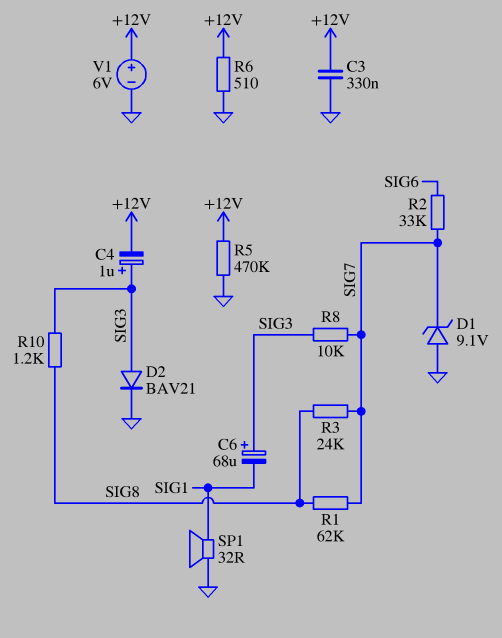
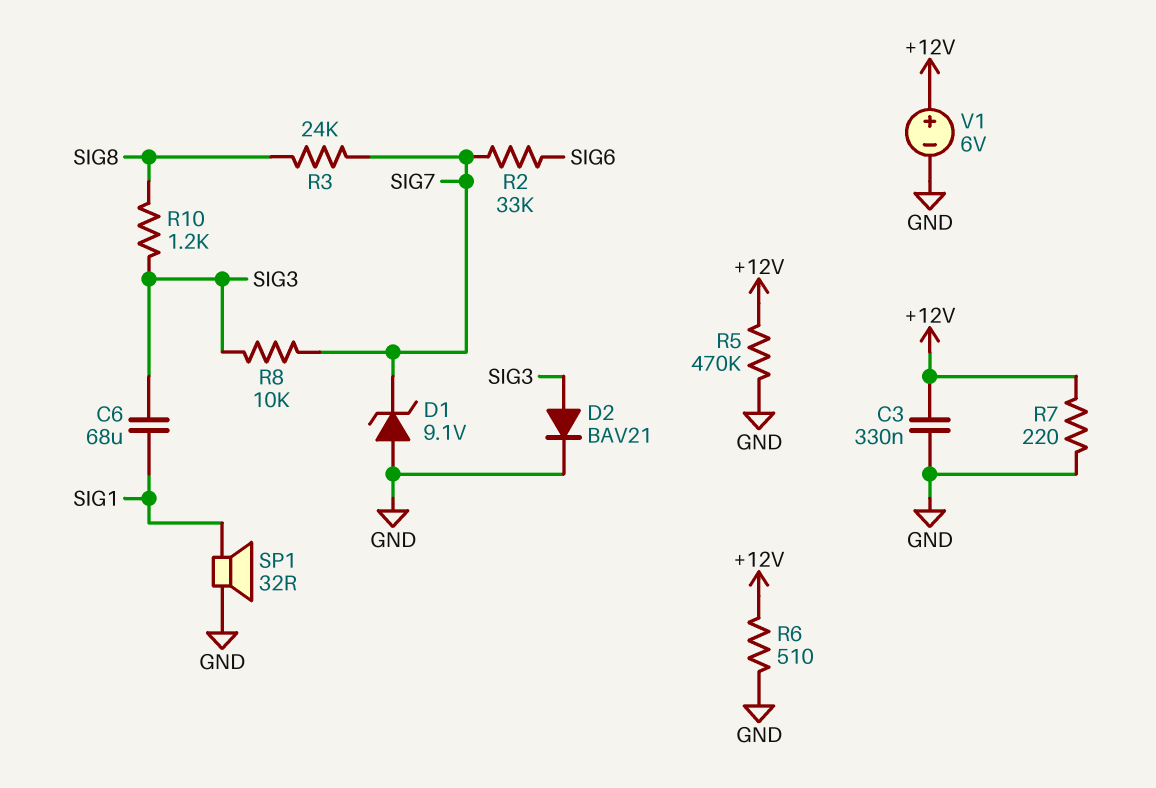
C4: 1uF (plus SIG3, minus +12V) -> none
C6: 68uF (plus SIG3, minus SIG1) -> 68uF (SIG1, SIG3)
R1: 62k (SIG7, SIG8) -> none
R7: none -> 220 (+12V, GND)

